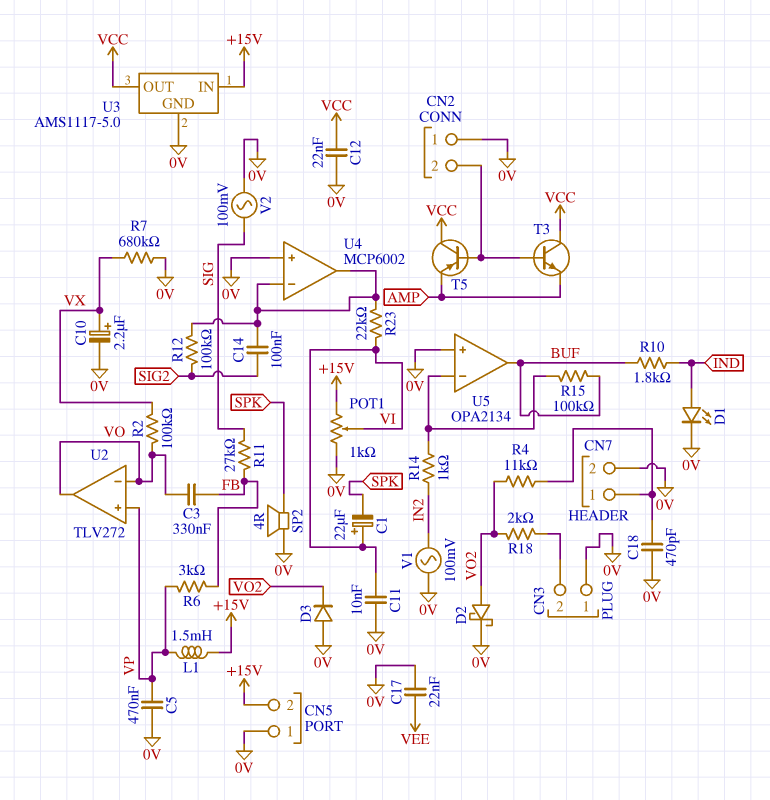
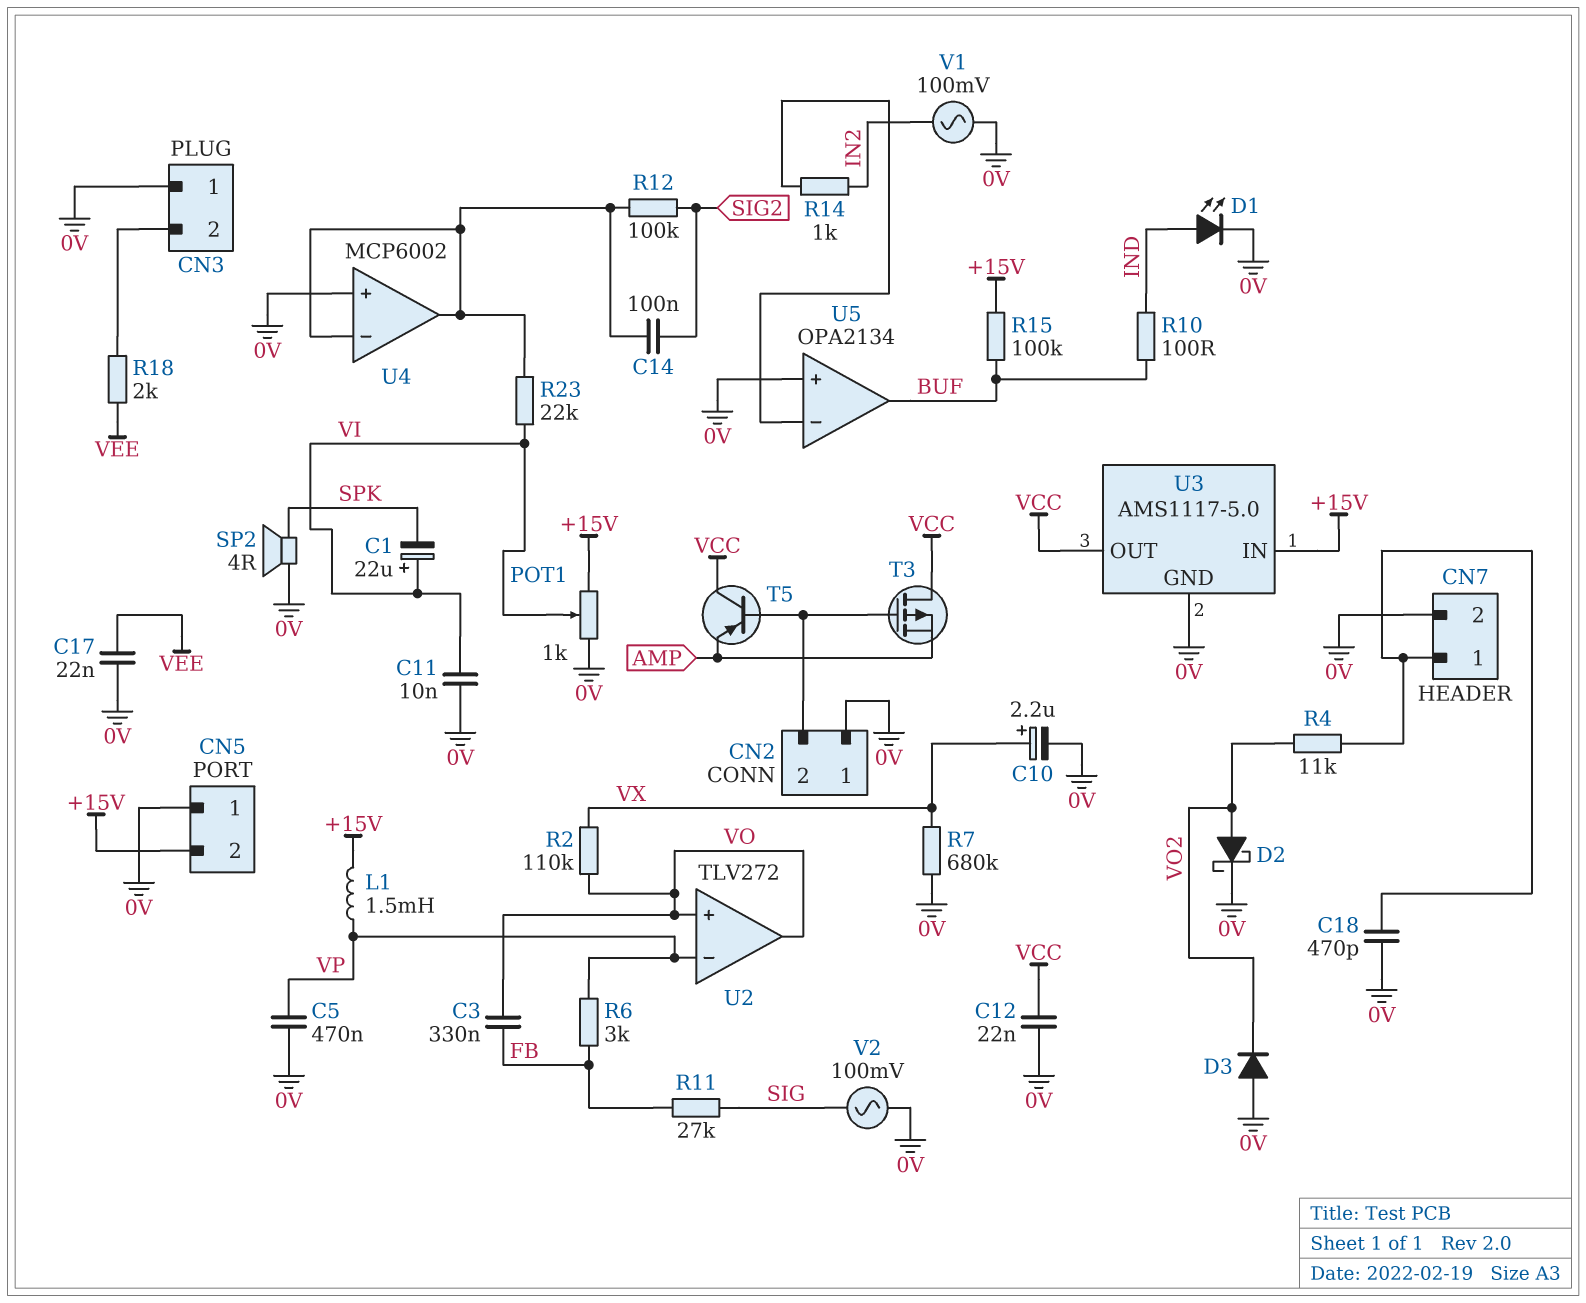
R2: 100k (VO, VX) -> 110k (VO, VX)
R10: 1.8k (BUF, IND) -> 100 (BUF, IND)
R15: 100k (BUF, U5/in-) -> 100k (+15V, BUF)
R18: 2k (CN3/2, VO2) -> 2k (CN3/2, VEE)
T3: NPN (B CN2/2, C VCC, E AMP) -> PMOS (G CN2/2, D VCC, S AMP)
U2 pin in+: VP -> VO
U2 pin in-: VO -> VP

